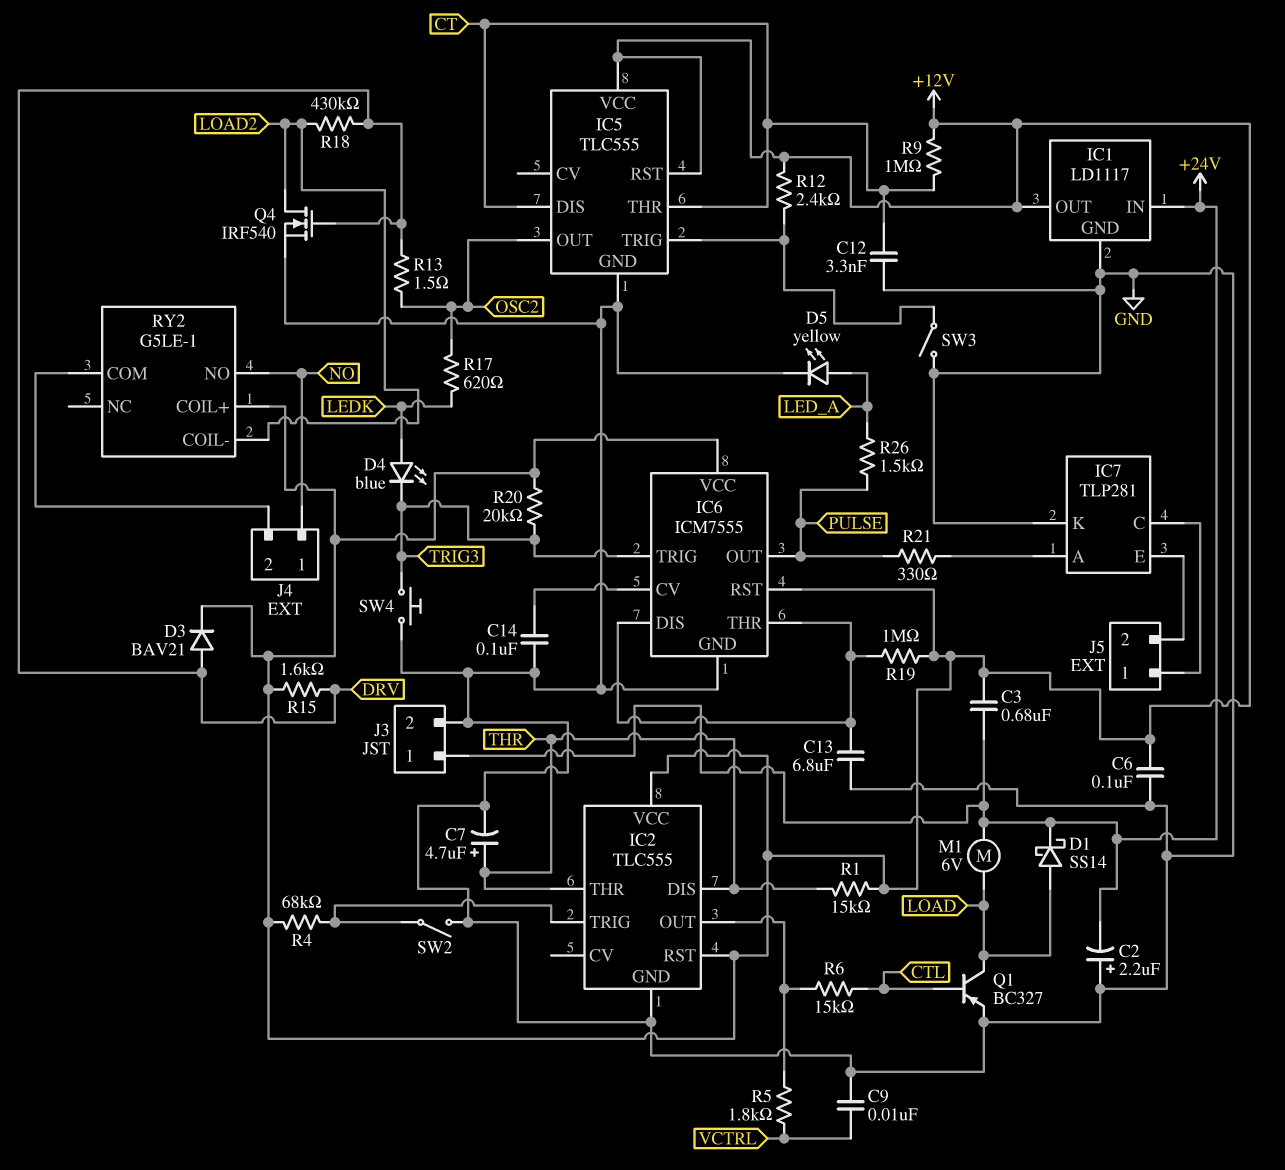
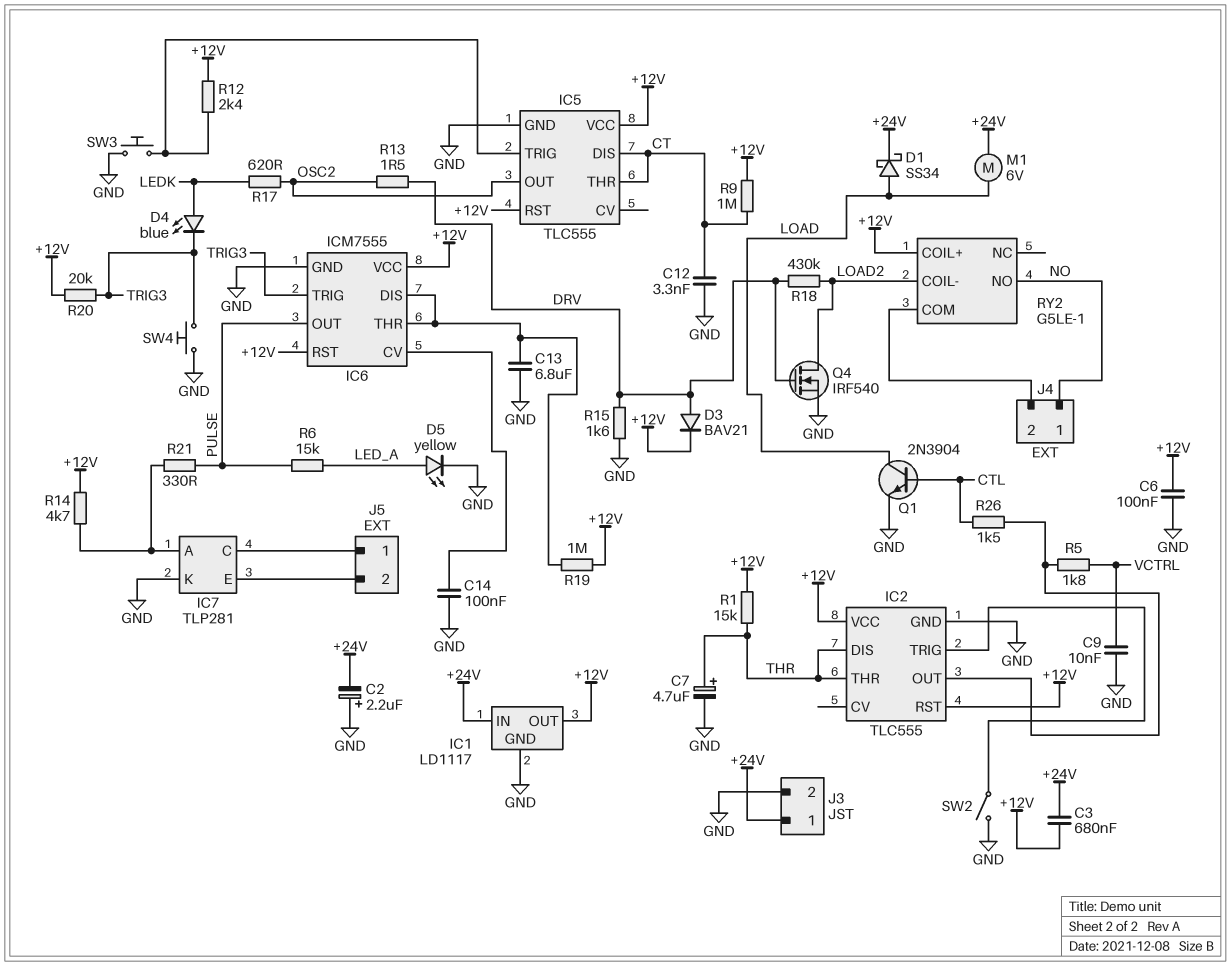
D1: schottky SS14 (A LOAD, K +24V) -> schottky SS34 (A LOAD, K +24V)
Q1: PNP BC327 (B CTL, C LOAD, E GND) -> NPN 2N3904 (B CTL, C LOAD, E GND)
R4: 68k (+12V, IC2/TRIG) -> none
R6: 15k (CTL, IC2/OUT) -> 15k (LED_A, PULSE)
R14: none -> 4.7k (+12V, IC7/A)
R15: 1.6k (+12V, DRV) -> 1.6k (DRV, GND)
R26: 1.5k (LED_A, PULSE) -> 1.5k (CTL, IC2/OUT)
SW3: switch (GND, IC5/TRIG) -> button (GND, IC5/TRIG)

